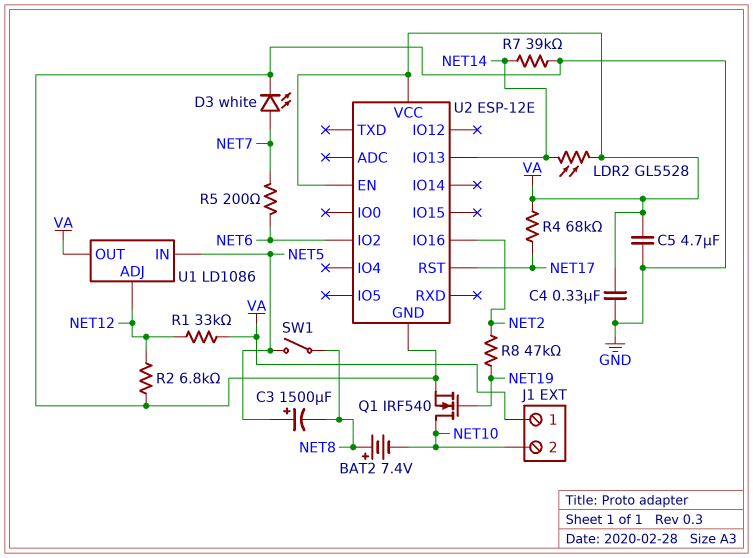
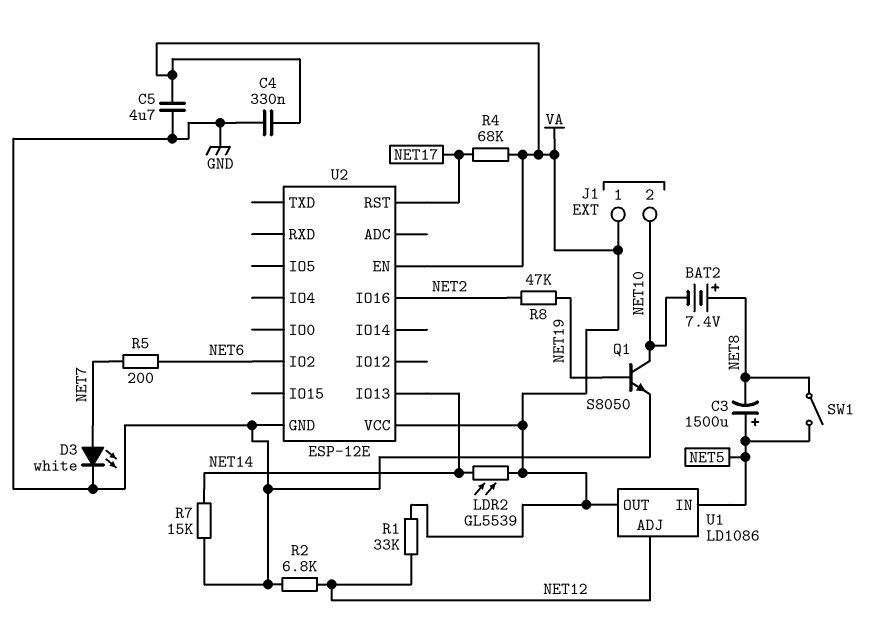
LDR2: GL5528 (NET14, VA) -> GL5539 (NET14, VA)
Q1: NMOS IRF540 (G NET19, D NET10, S GND) -> NPN S8050 (B NET19, C NET10, E GND)
R7: 39k (GND, NET14) -> 15k (GND, NET14)

